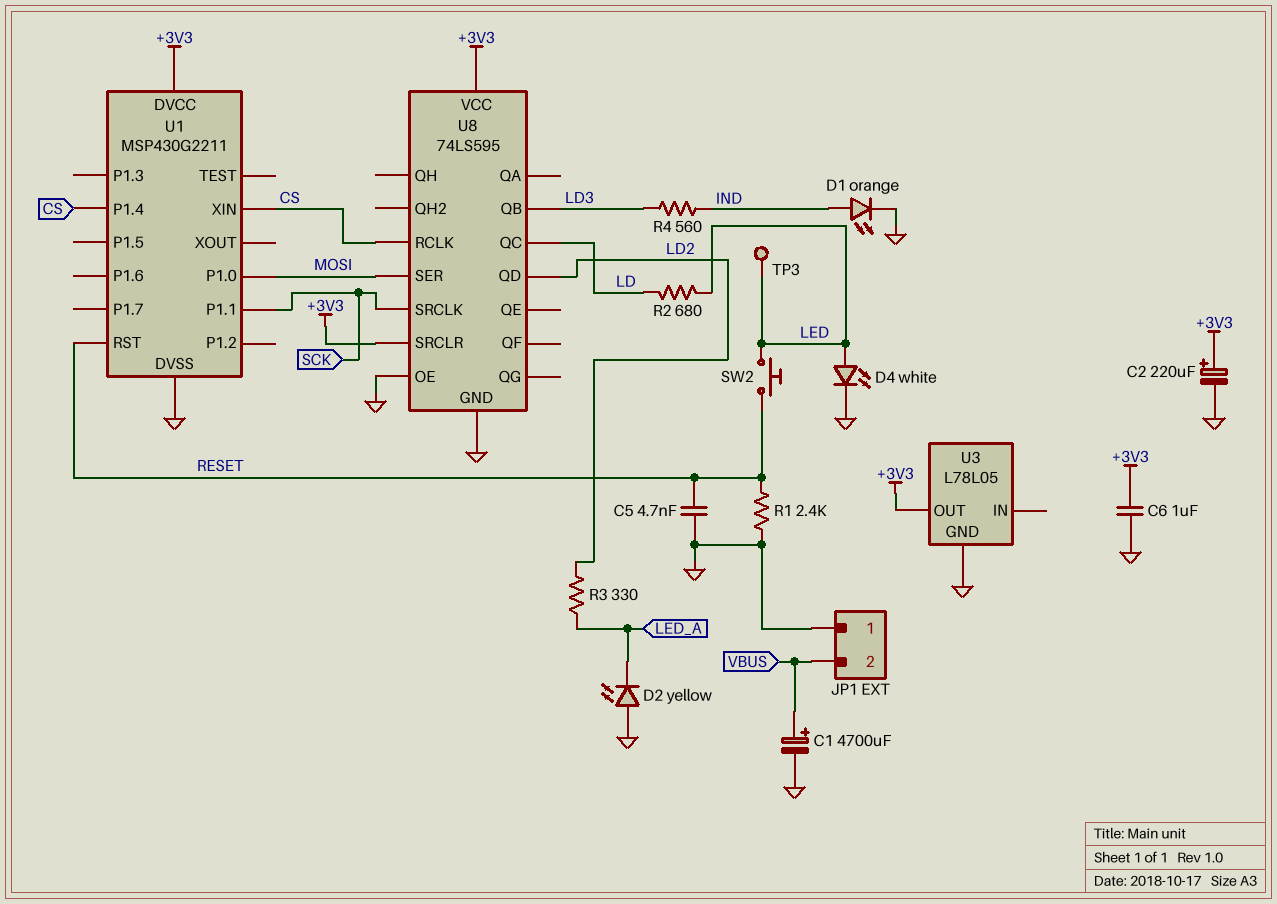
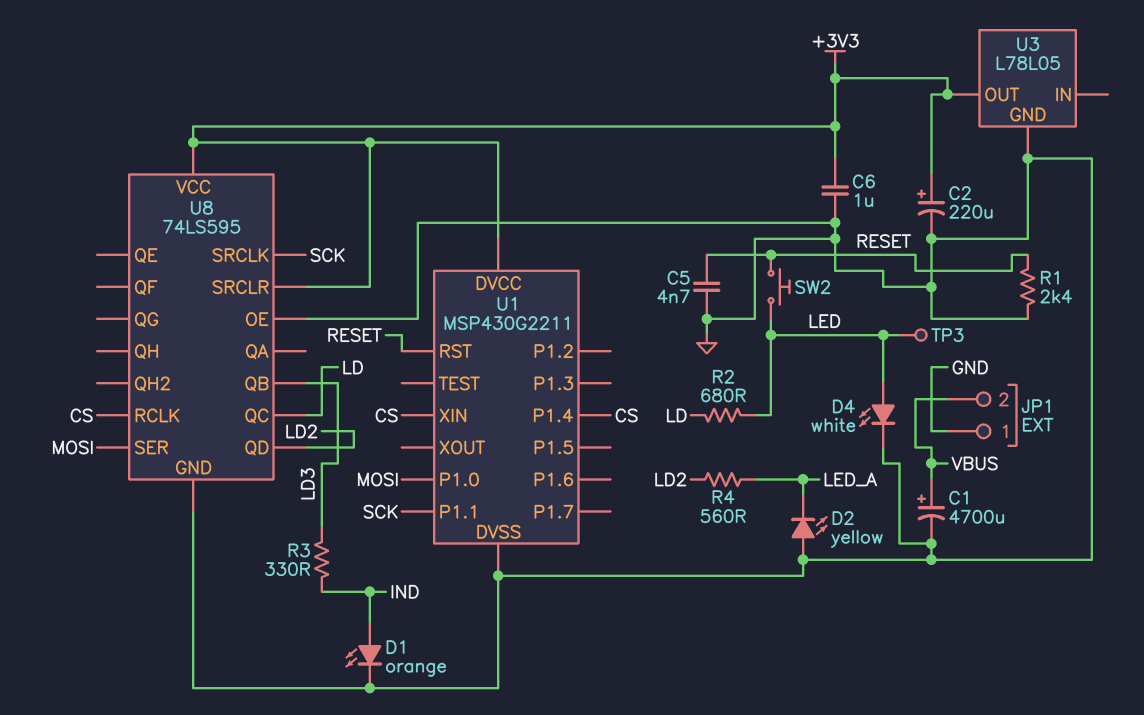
R3: 330 (LD2, LED_A) -> 330 (IND, LD3)
R4: 560 (IND, LD3) -> 560 (LD2, LED_A)

